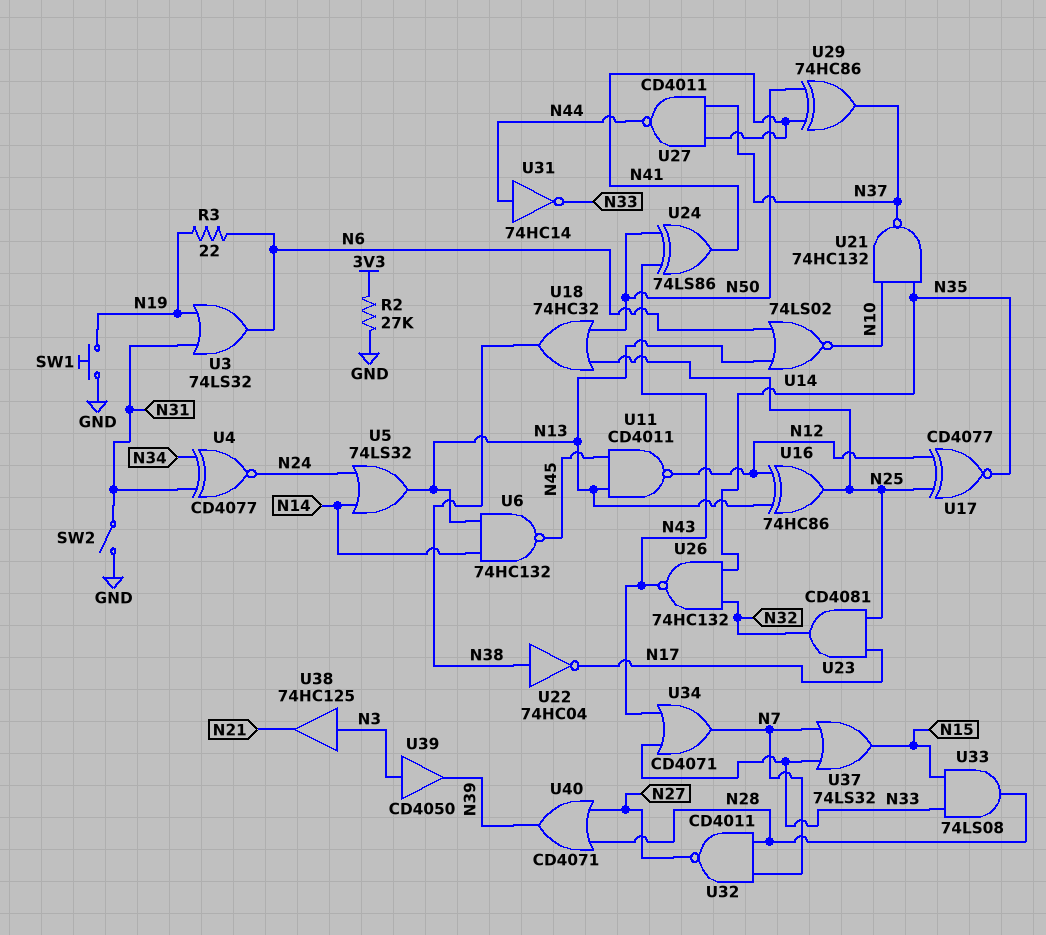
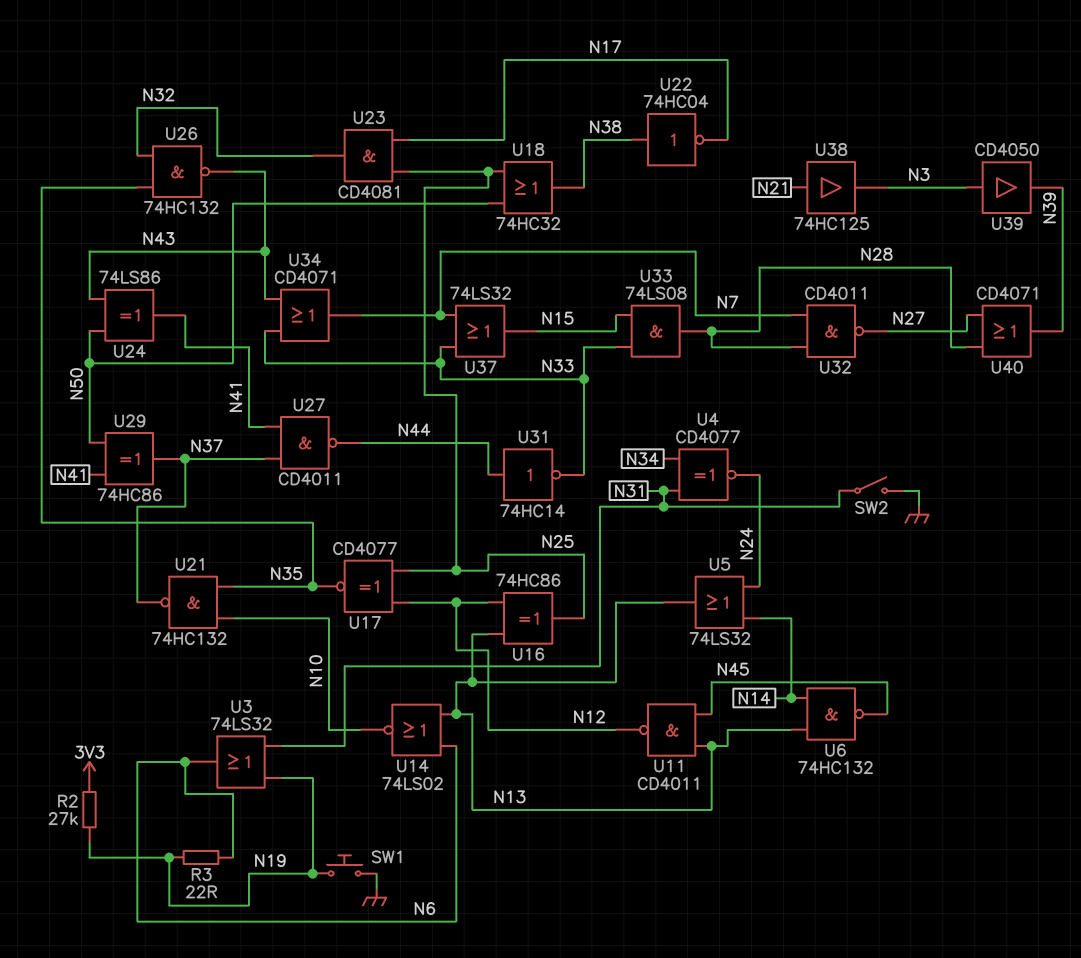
R2: 27k (3V3, GND) -> 27k (3V3, N19)
U38: buffer 74HC125 (in N3, out N21) -> buffer 74HC125 (in N21, out N3)

